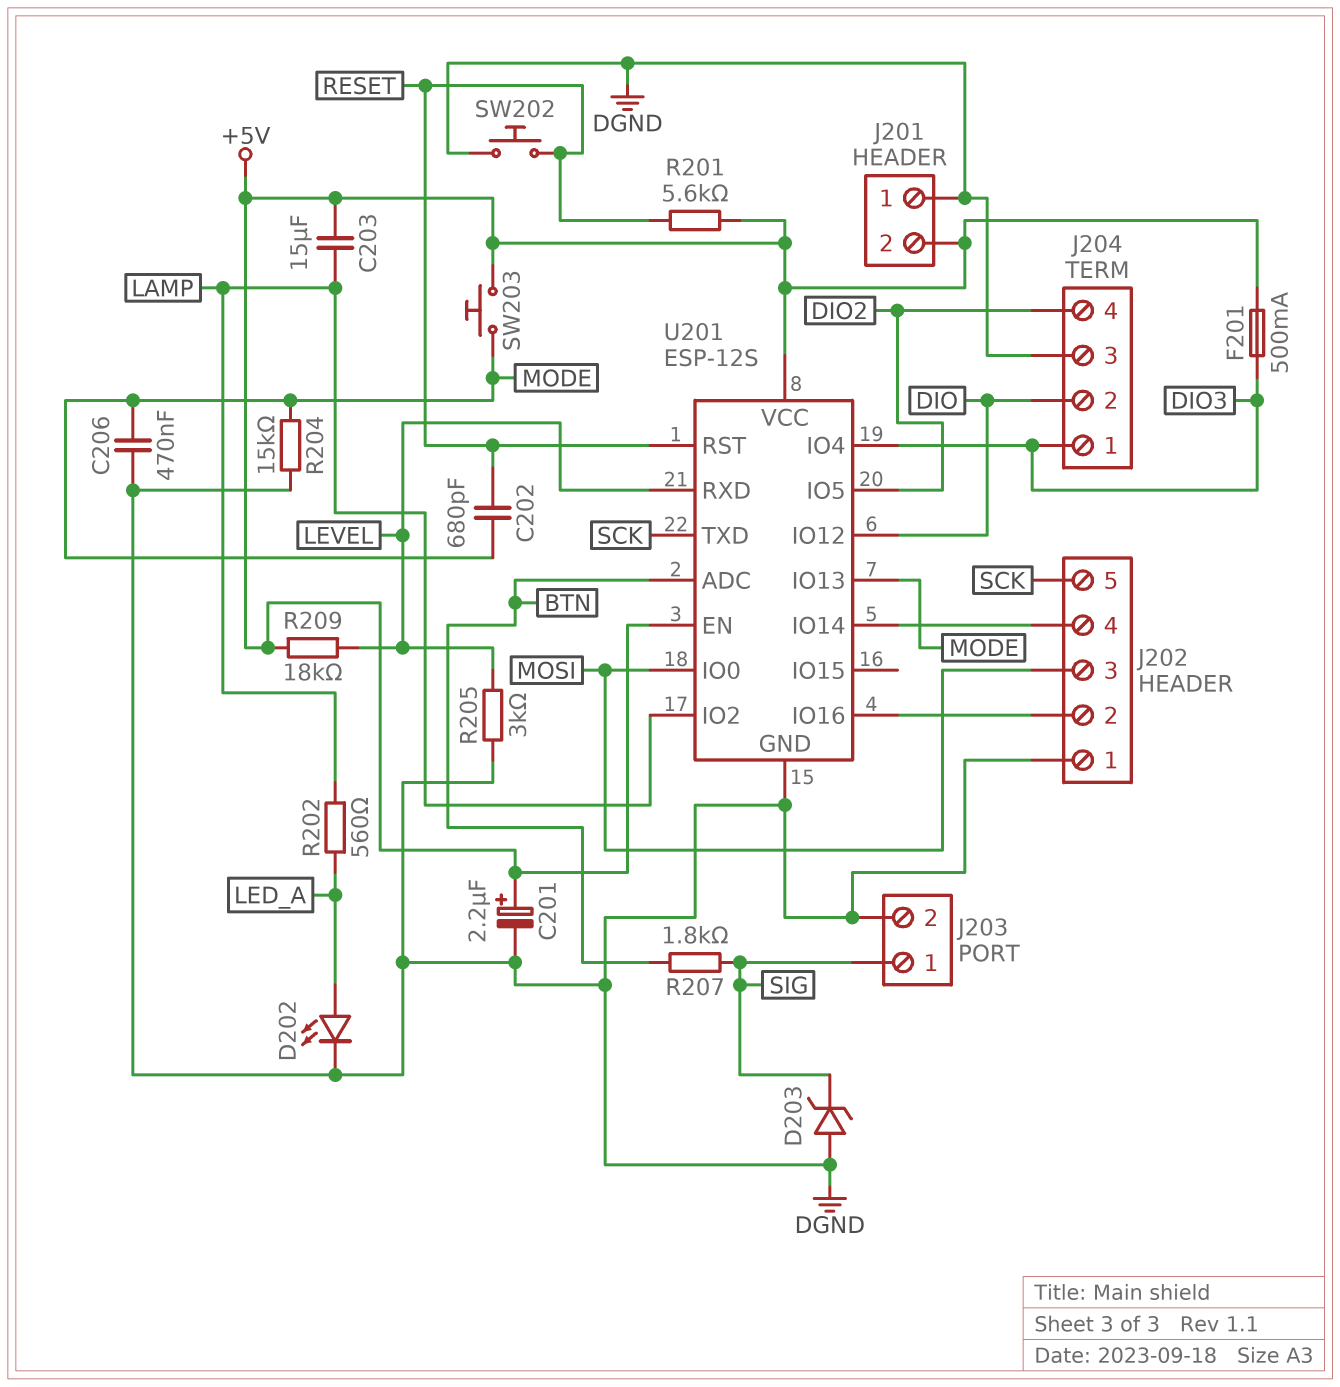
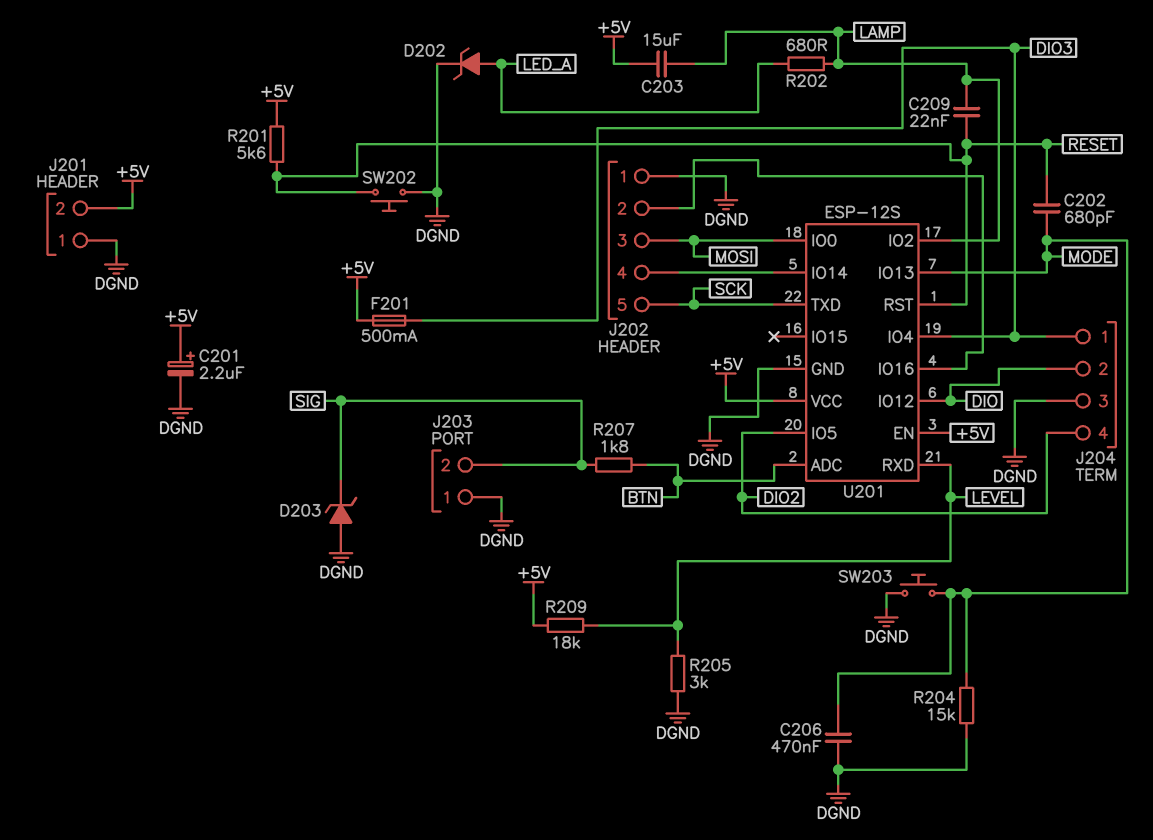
C209: none -> 22nF (LAMP, RESET)
D202: LED (A LED_A, K DGND) -> zener (A LED_A, K DGND)
J203 pin 1: SIG -> DGND
J203 pin 2: DGND -> SIG
R202: 560 (LAMP, LED_A) -> 680 (LAMP, LED_A)
SW203: button (+5V, MODE) -> button (DGND, MODE)

